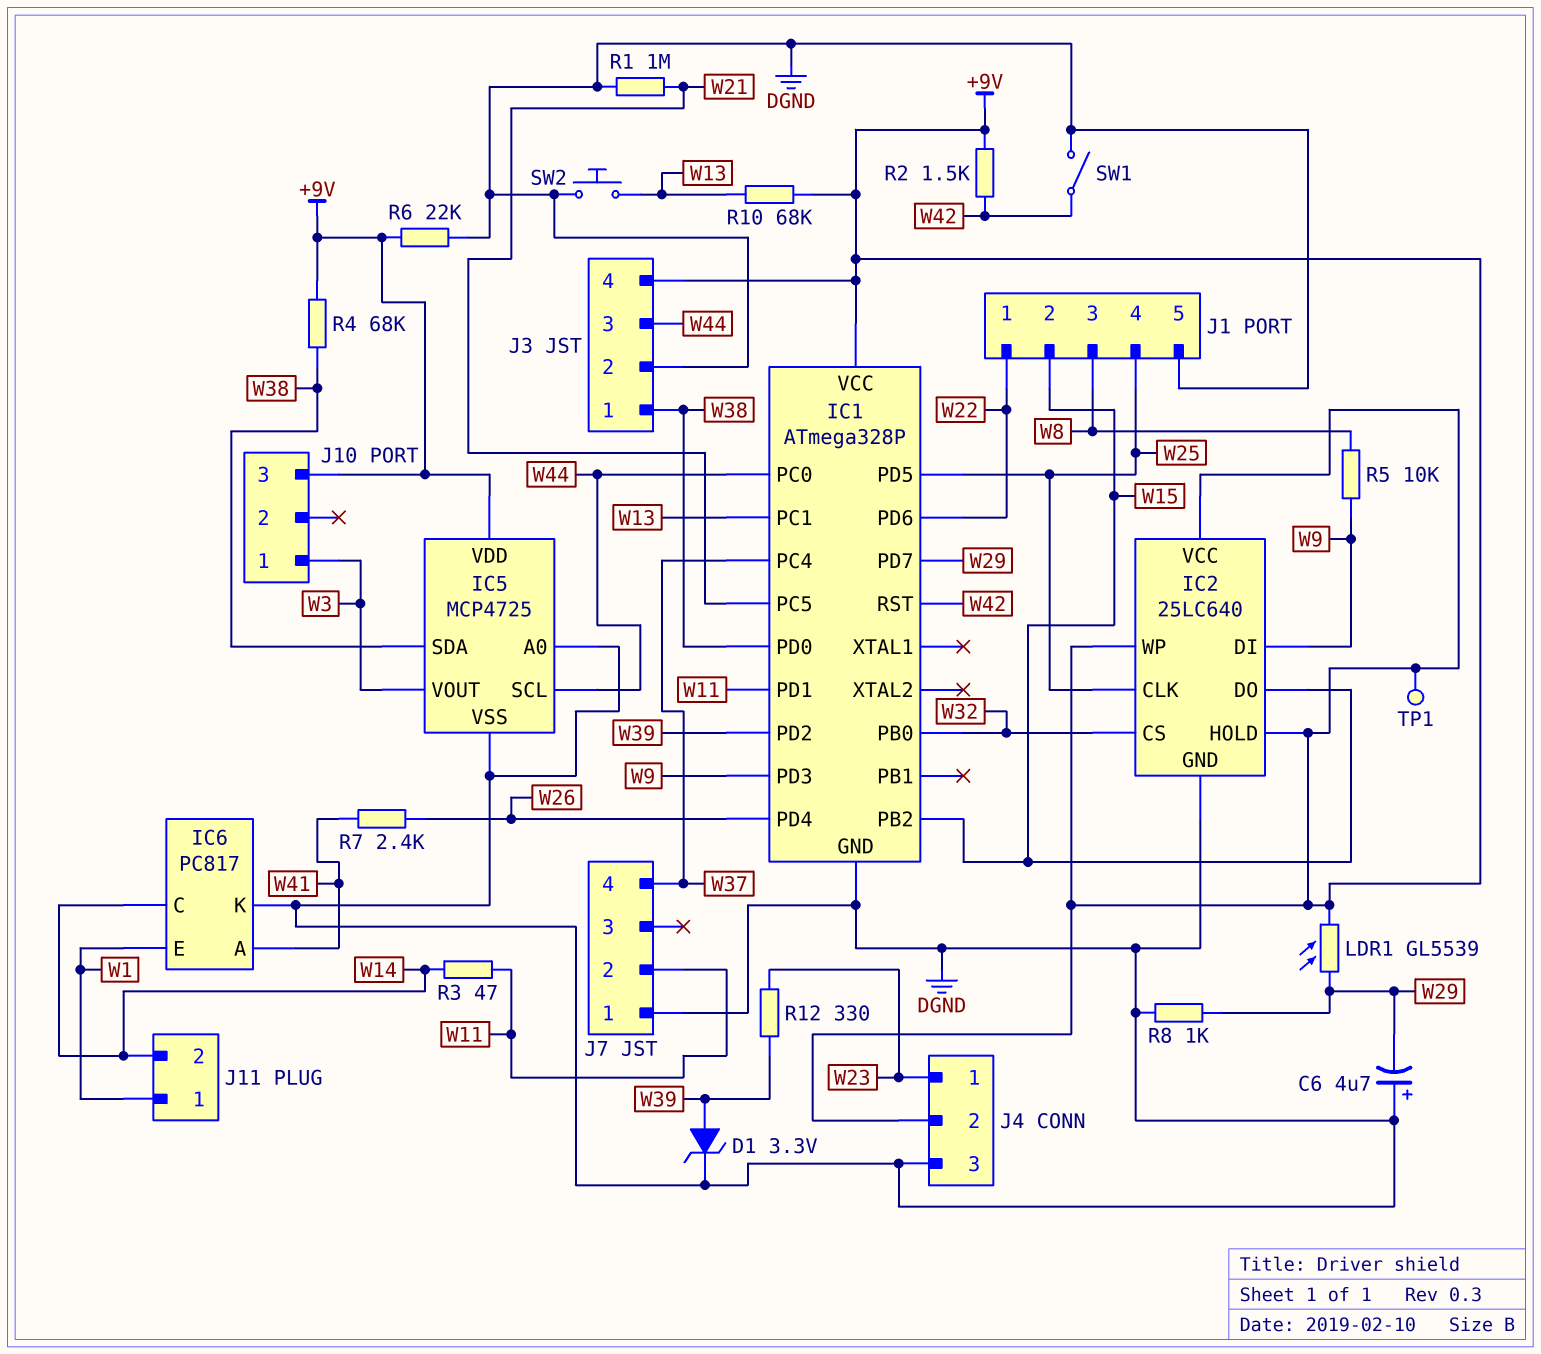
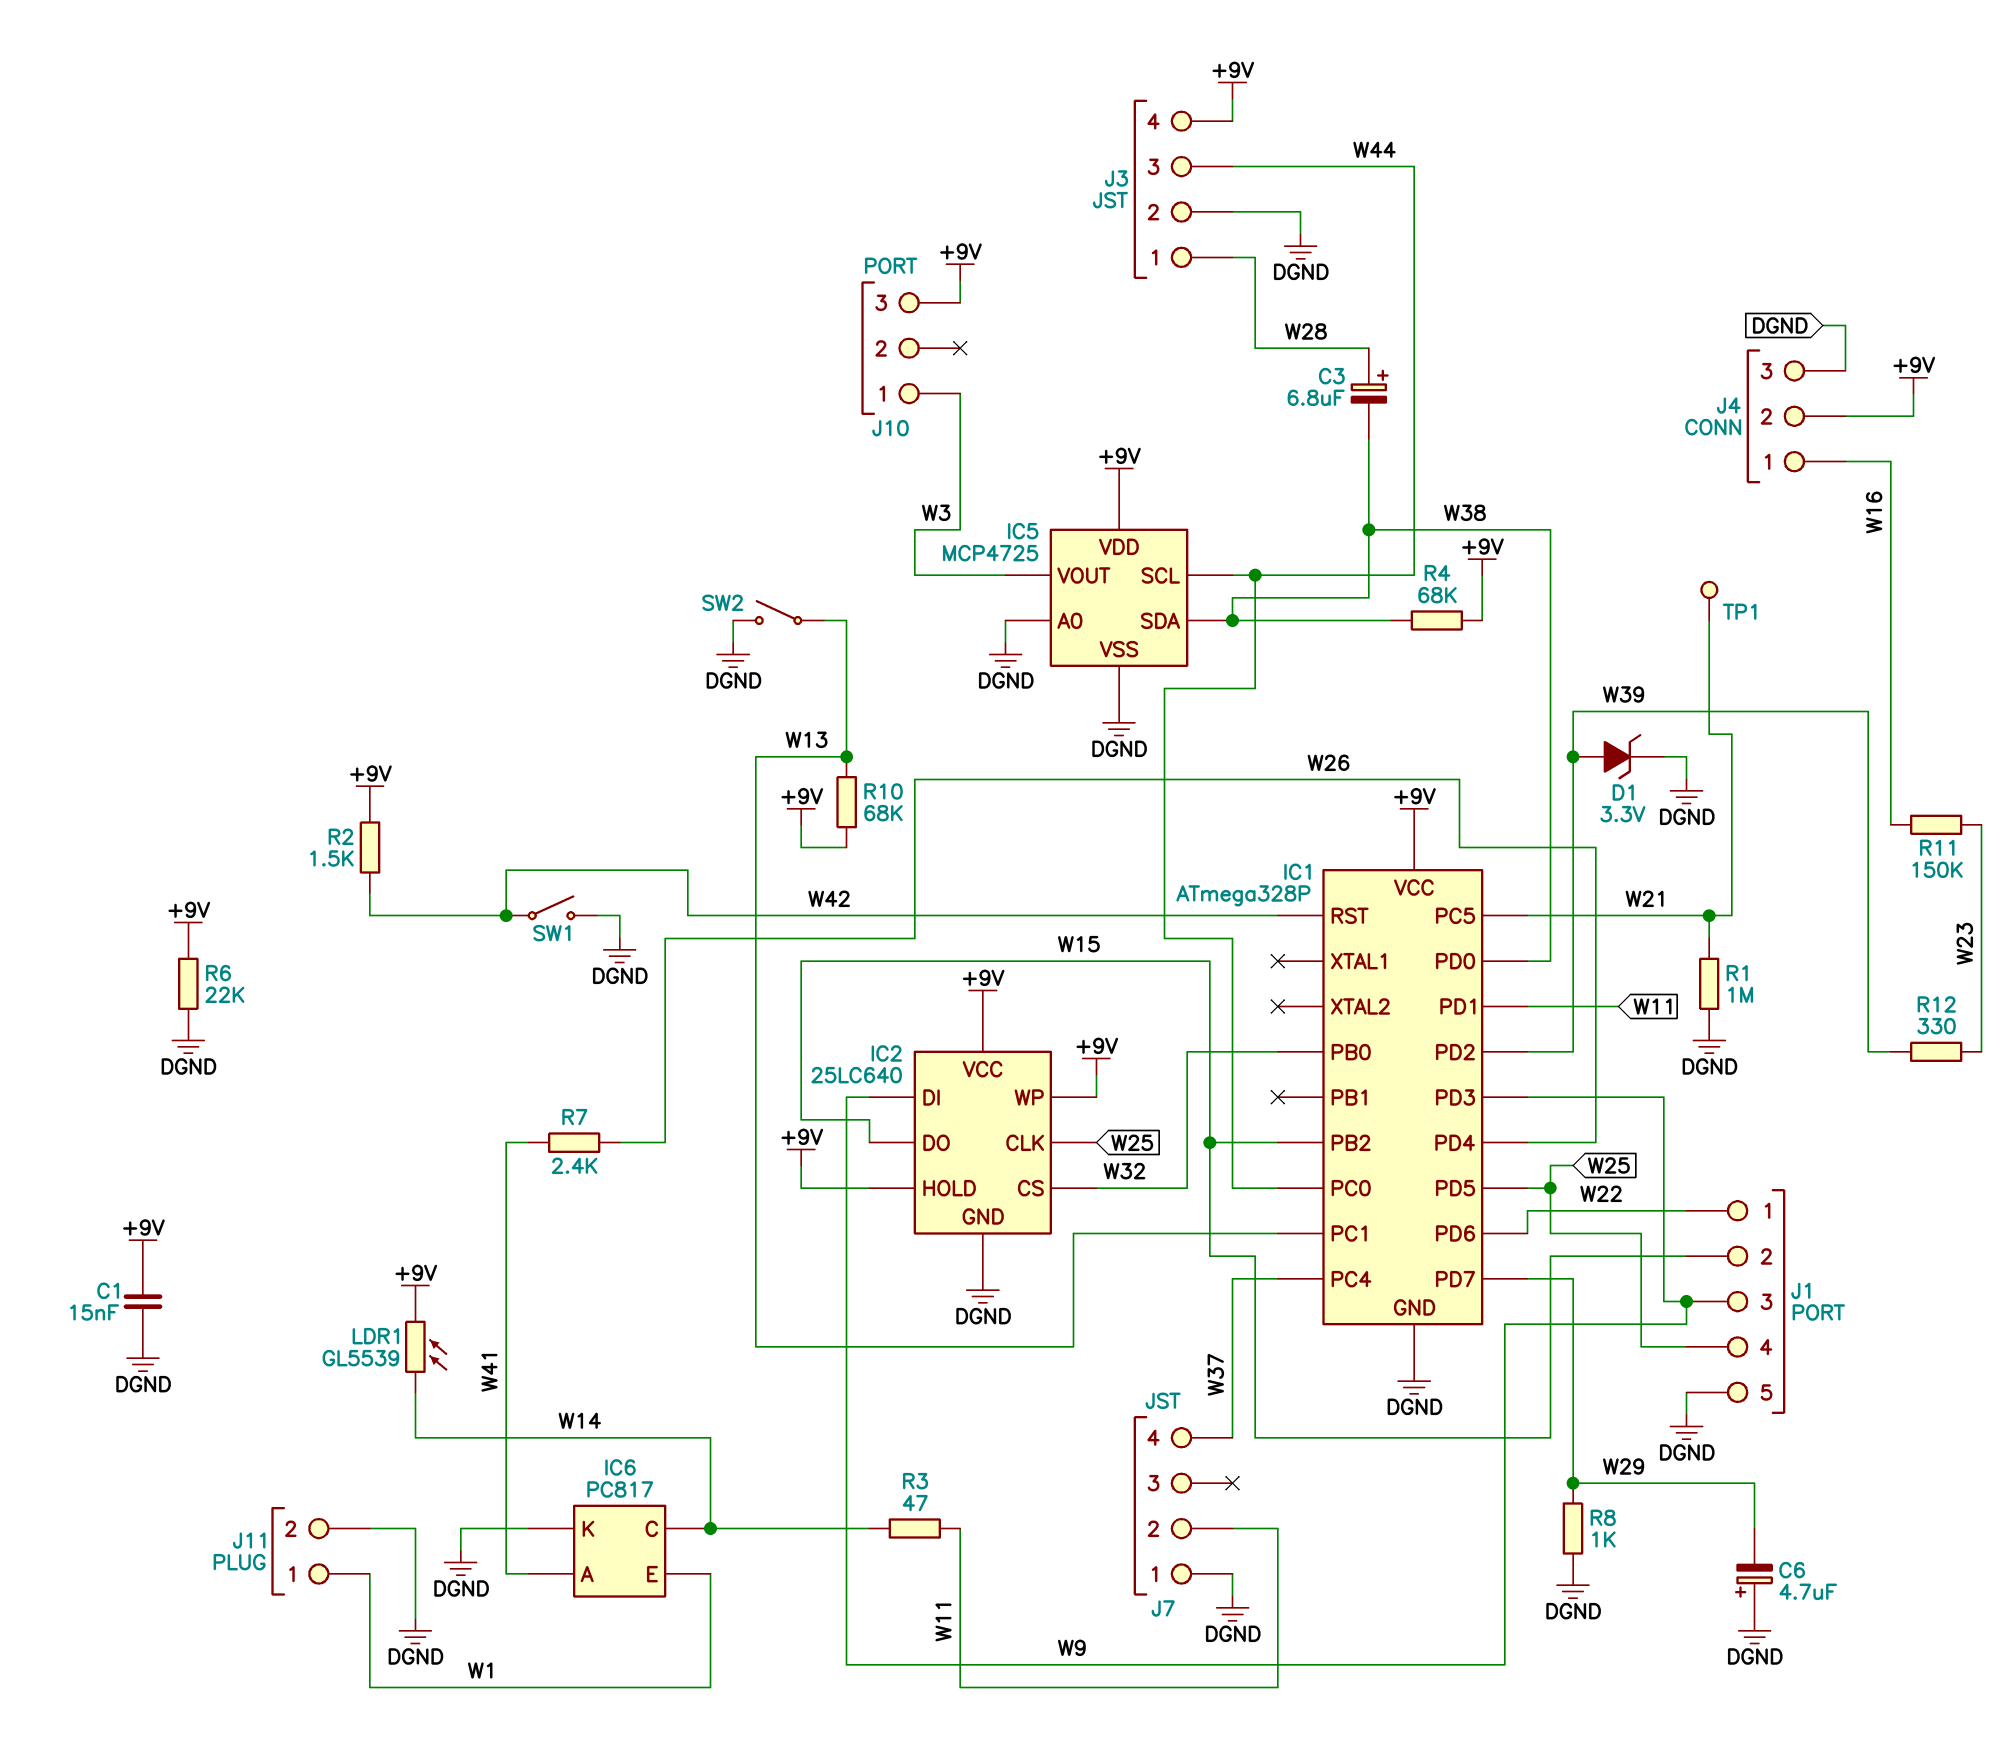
C1: none -> 15nF (+9V, DGND)
C3: none -> 6.8uF (plus W28, minus W38)
J1 pin 3: W8 -> W9
J3 pin 1: W38 -> W28
J4 pin 1: W23 -> W16
J11 pin 2: W14 -> DGND
LDR1: GL5539 (+9V, W29) -> GL5539 (+9V, W14)
R5: 10k (W8, W9) -> none
R11: none -> 150k (W16, W23)
SW2: button (DGND, W13) -> switch (DGND, W13)
TP1: test point (+9V) -> test point (W21)

